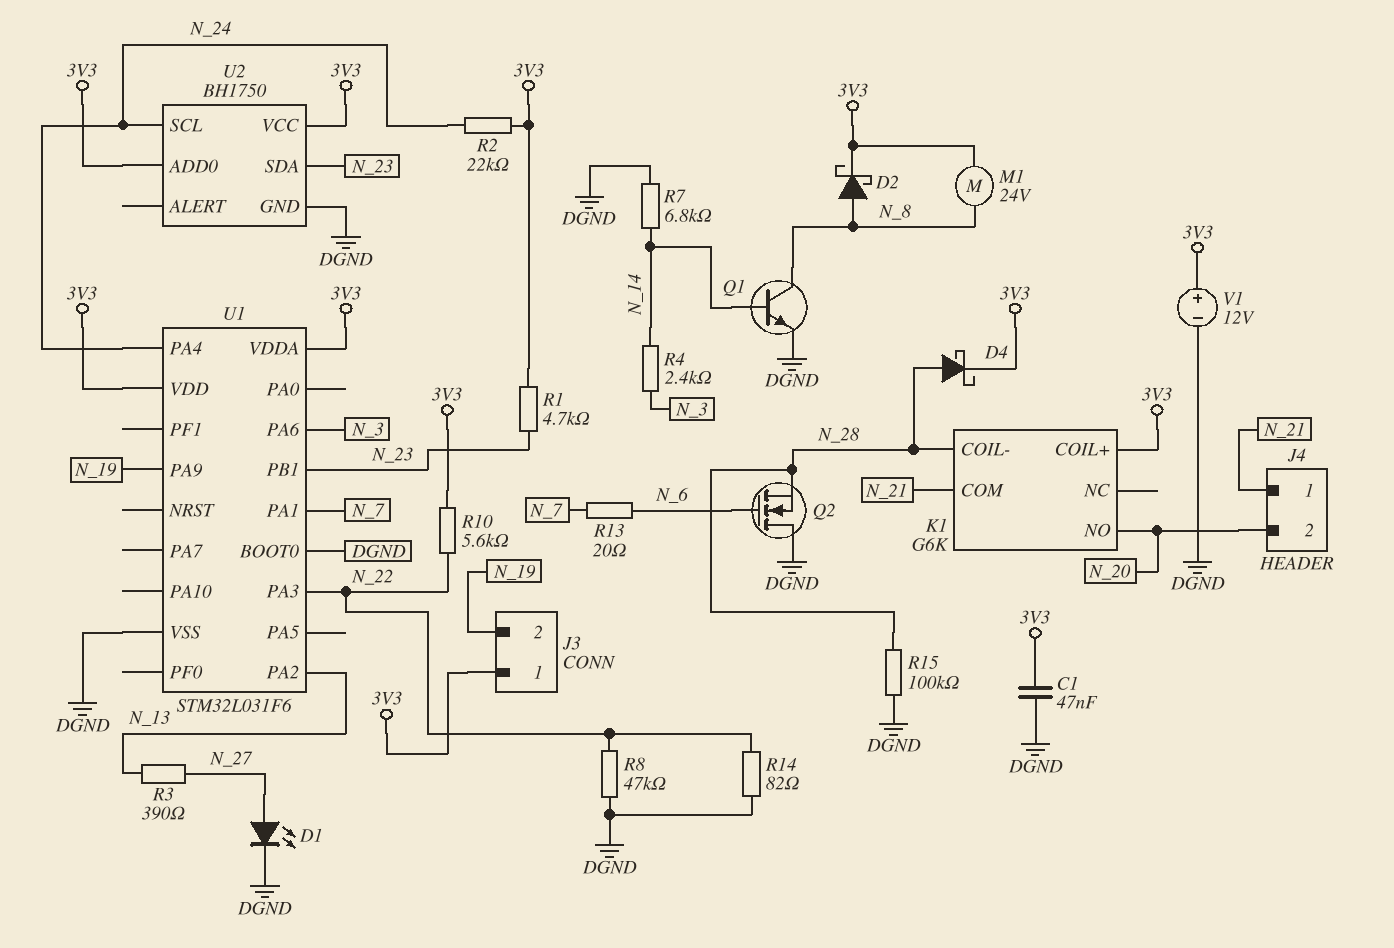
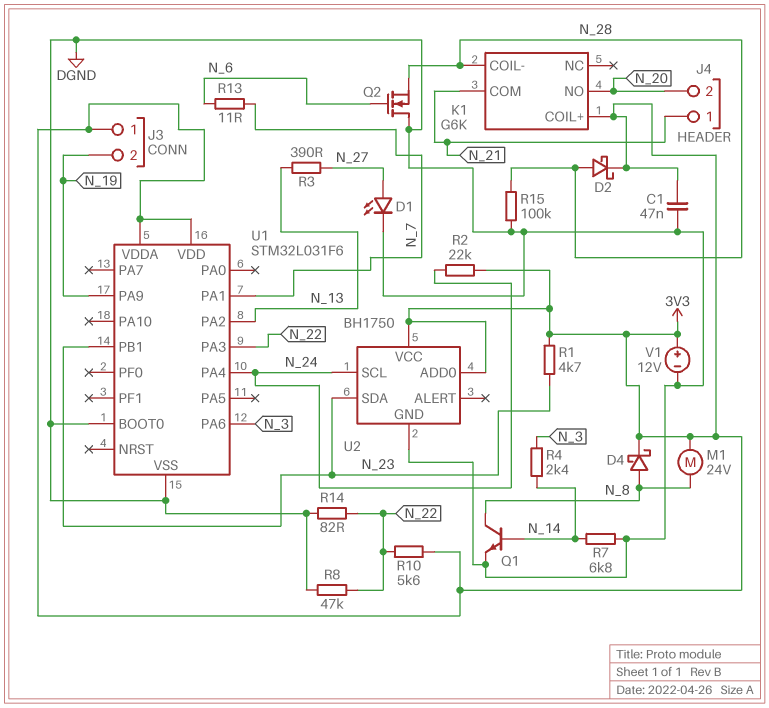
D2: schottky (A N_8, K 3V3) -> schottky (A N_28, K 3V3)
D4: schottky (A N_28, K 3V3) -> schottky (A N_8, K 3V3)
R13: 20 (N_6, N_7) -> 11 (N_6, N_7)

